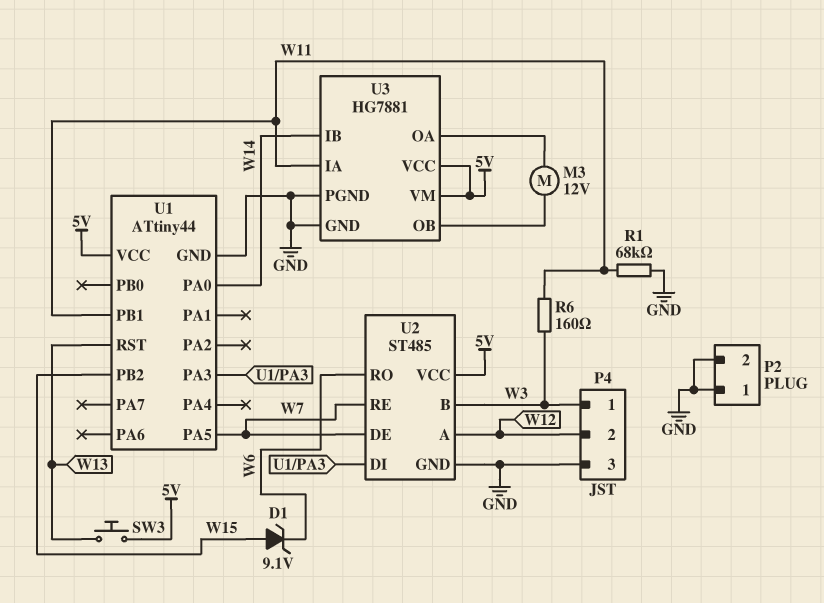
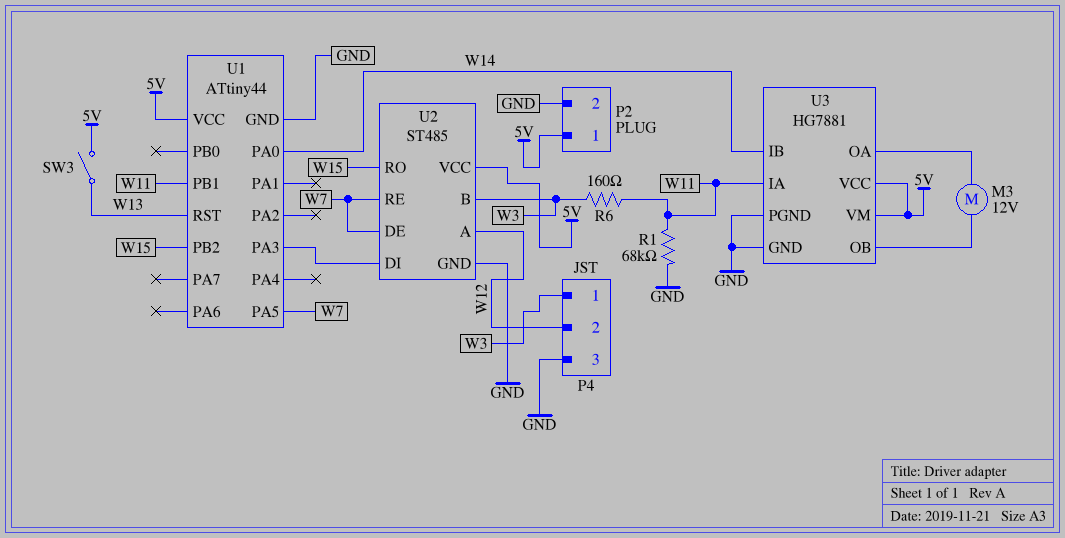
D1: zener 9.1V (A W15, K W6) -> none
P2 pin 1: GND -> 5V
SW3: button (5V, W13) -> switch (5V, W13)
U2 pin RO: W6 -> W15

